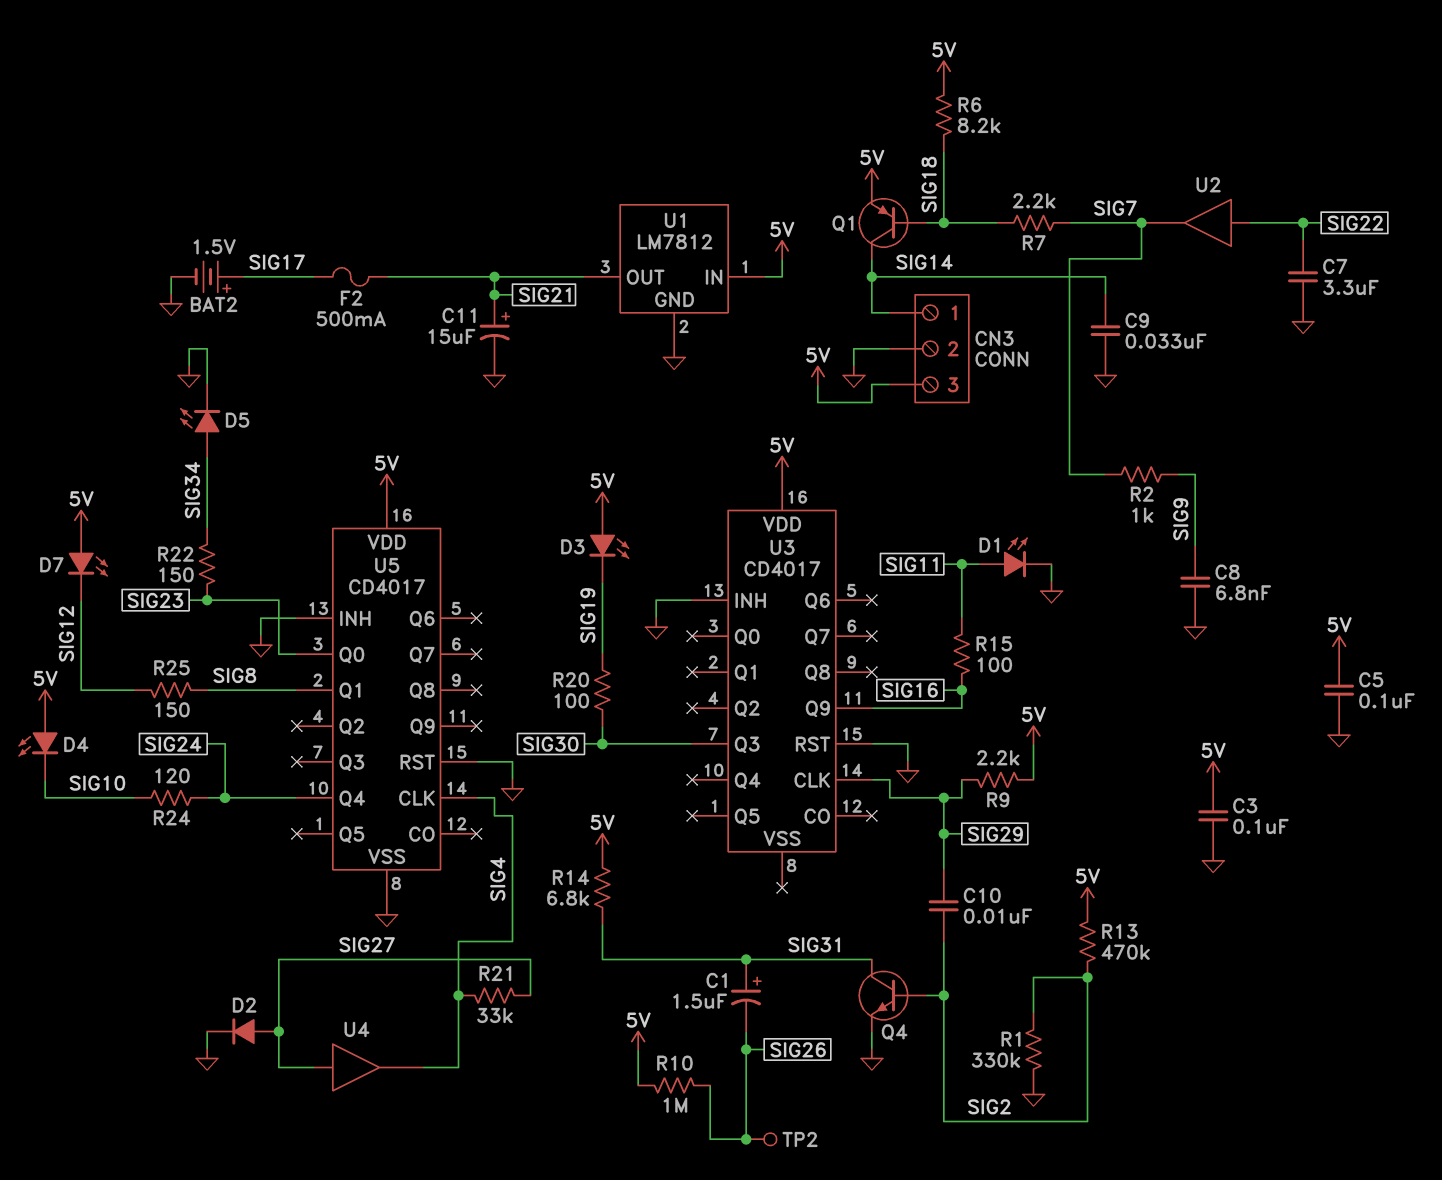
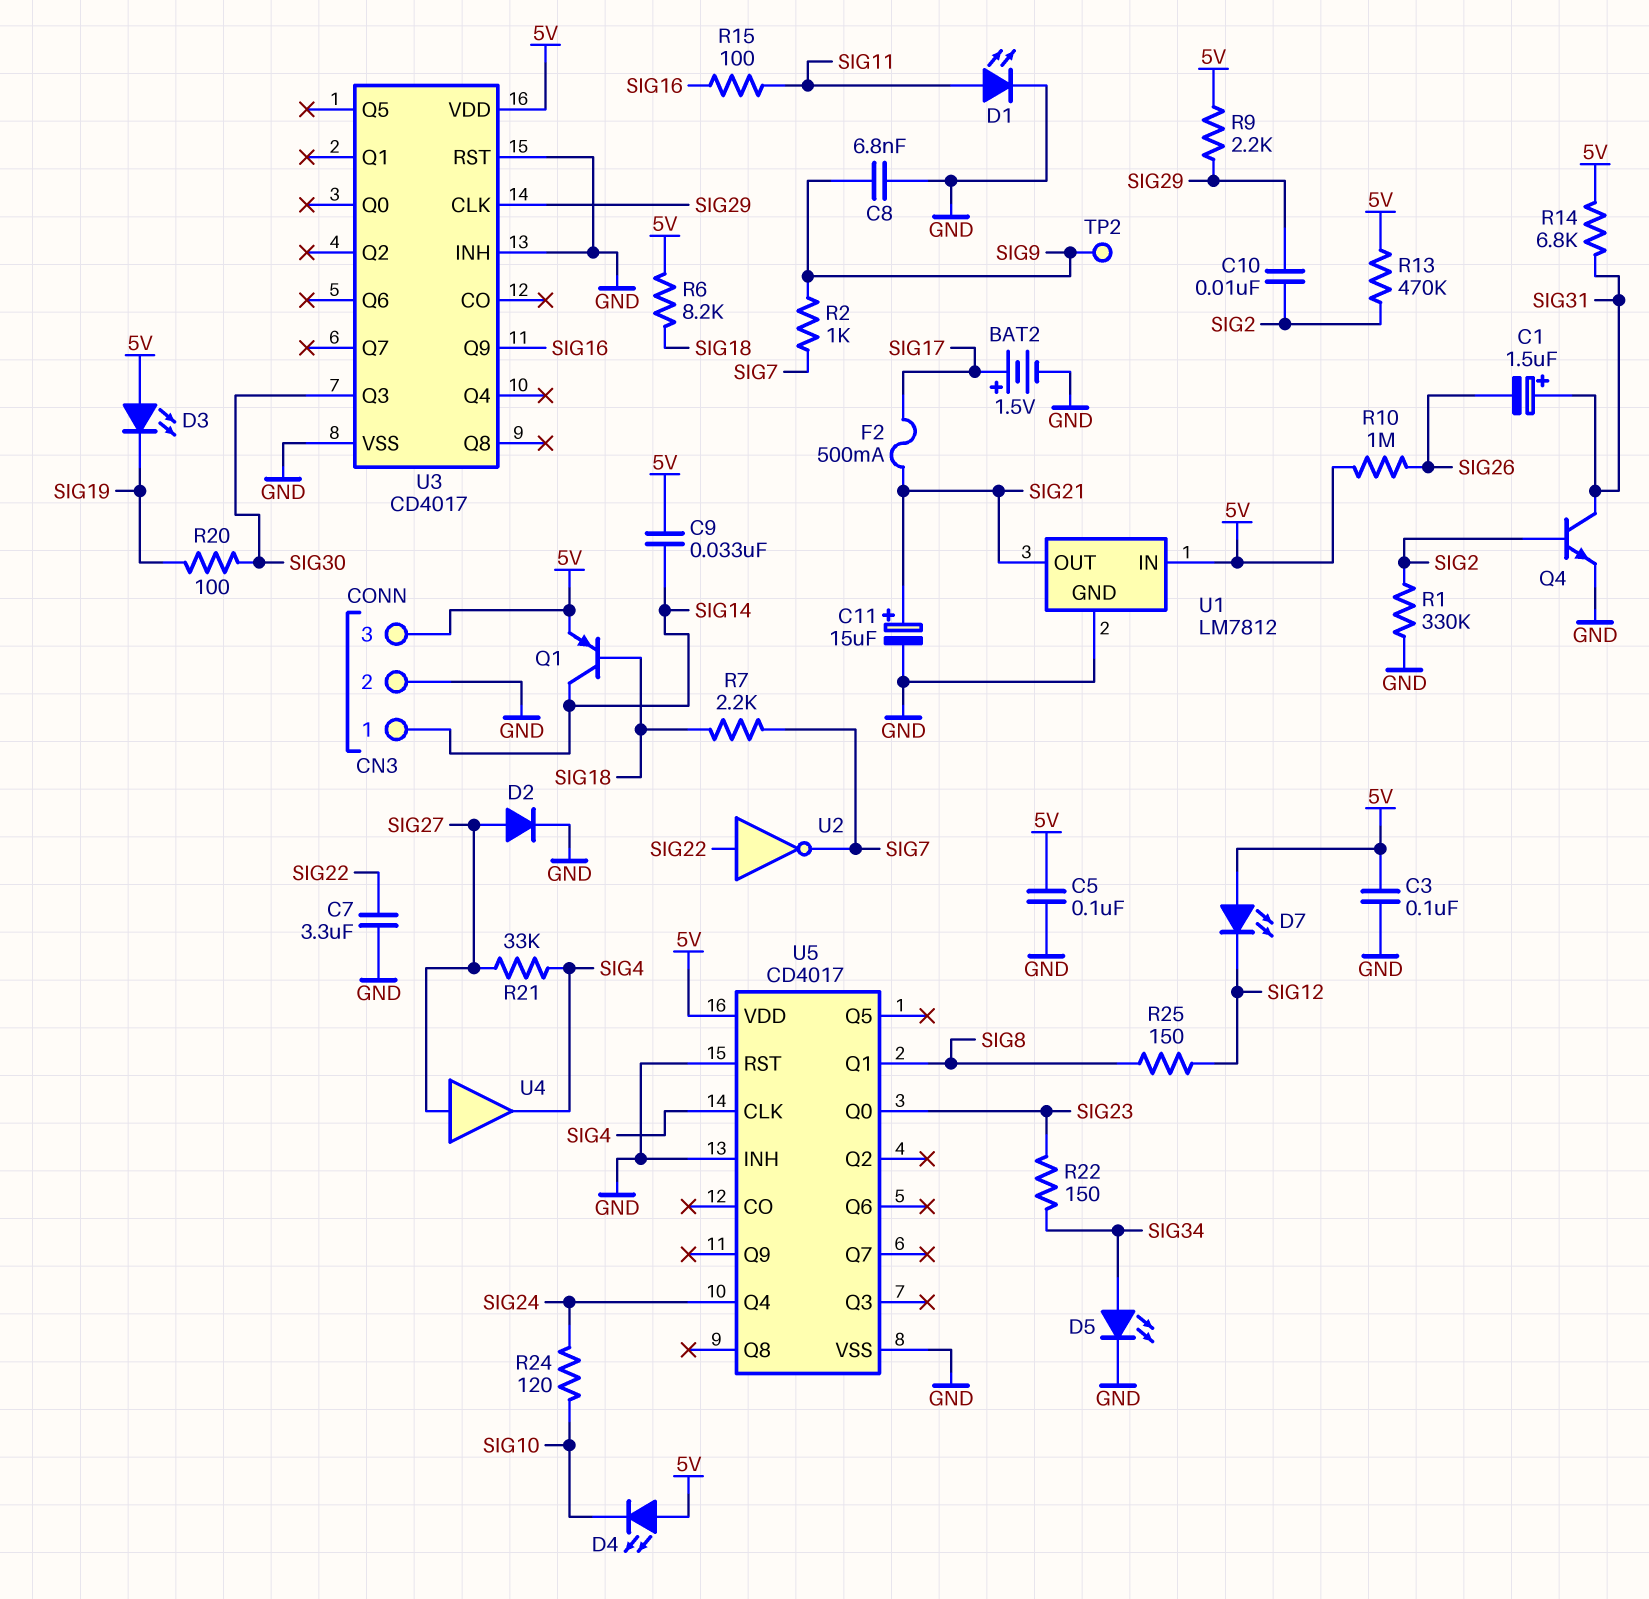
C9: 33nF (GND, SIG14) -> 33nF (5V, SIG14)
TP2: test point (SIG26) -> test point (SIG9)
U2: buffer (in SIG22, out SIG7) -> NOT (in SIG22, out SIG7)
U3 pin VSS: none -> GND

